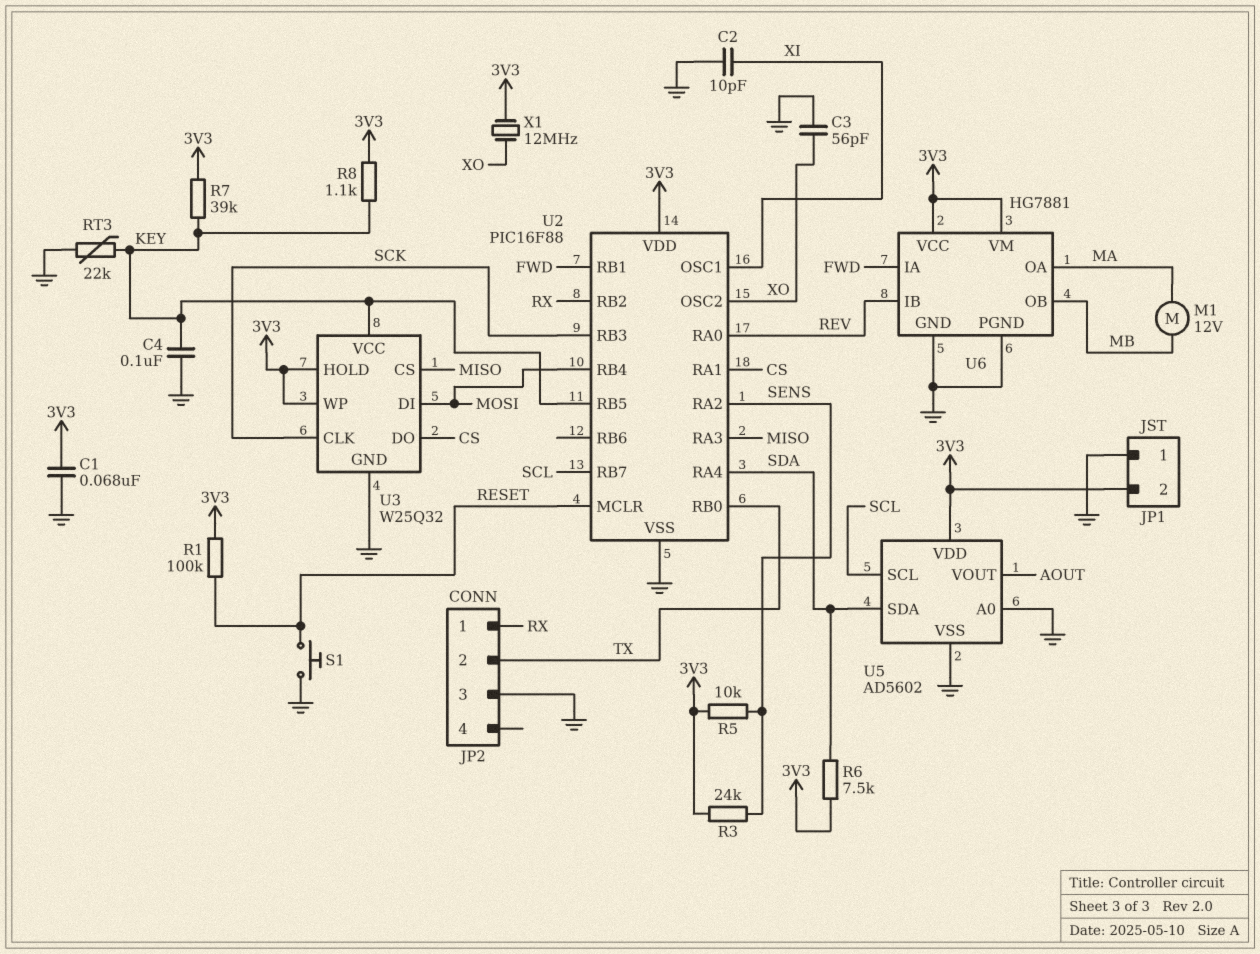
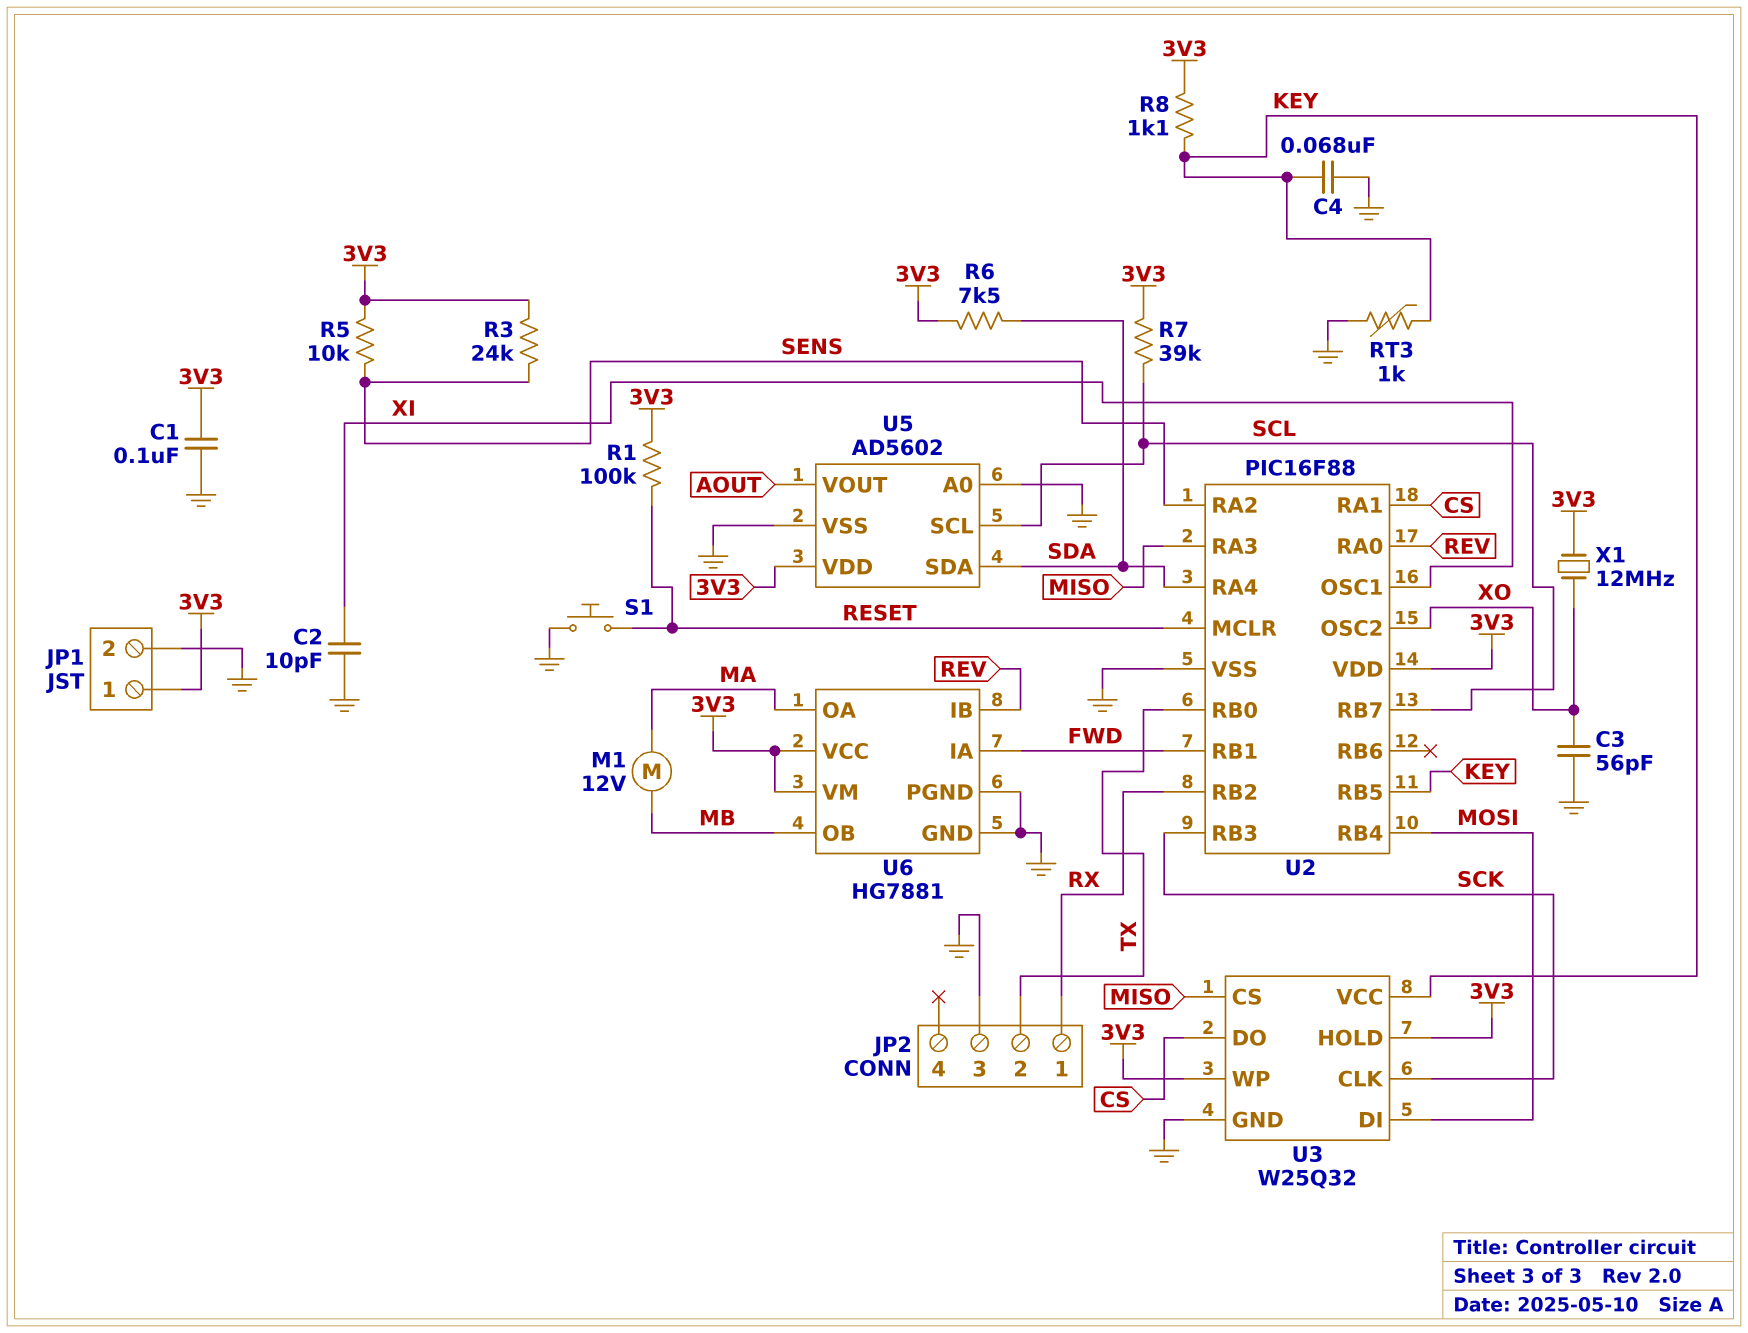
C1: 68nF (3V3, GND) -> 100nF (3V3, GND)
C4: 100nF (GND, KEY) -> 68nF (GND, KEY)
JP1 pin 1: GND -> 3V3
JP1 pin 2: 3V3 -> GND
R7: 39k (3V3, KEY) -> 39k (3V3, SCL)
RT3: 22k (GND, KEY) -> 1k (GND, KEY)

